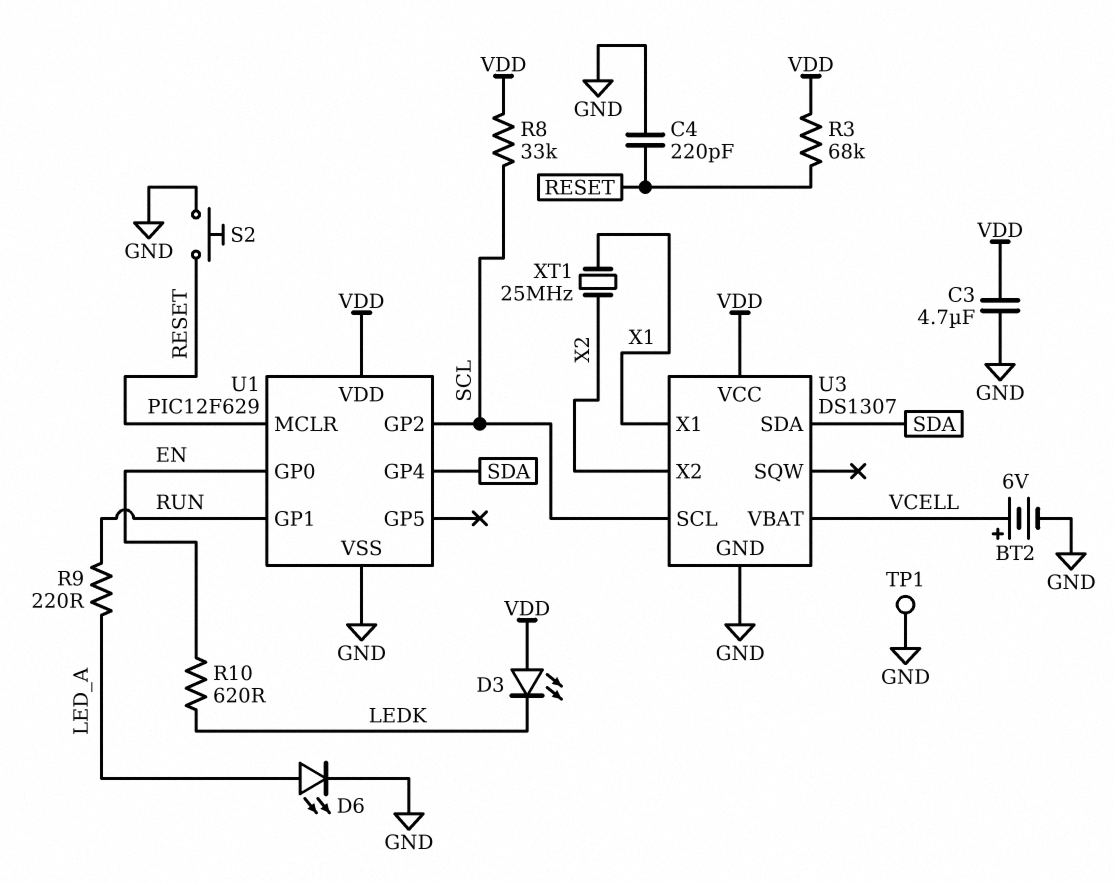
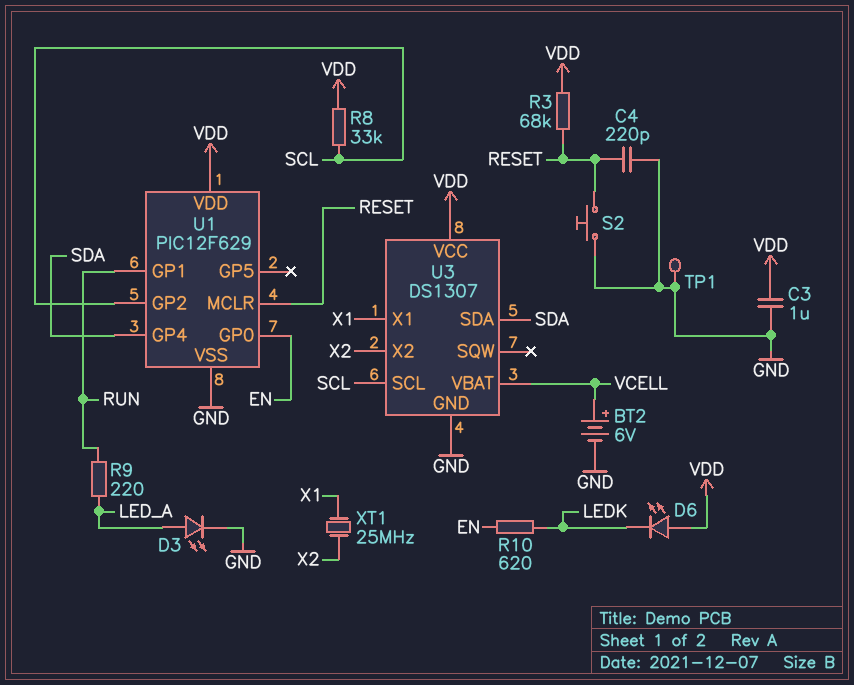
C3: 4.7uF (GND, VDD) -> 1uF (GND, VDD)
D3: LED (A VDD, K LEDK) -> LED (A LED_A, K GND)
D6: LED (A LED_A, K GND) -> LED (A VDD, K LEDK)

